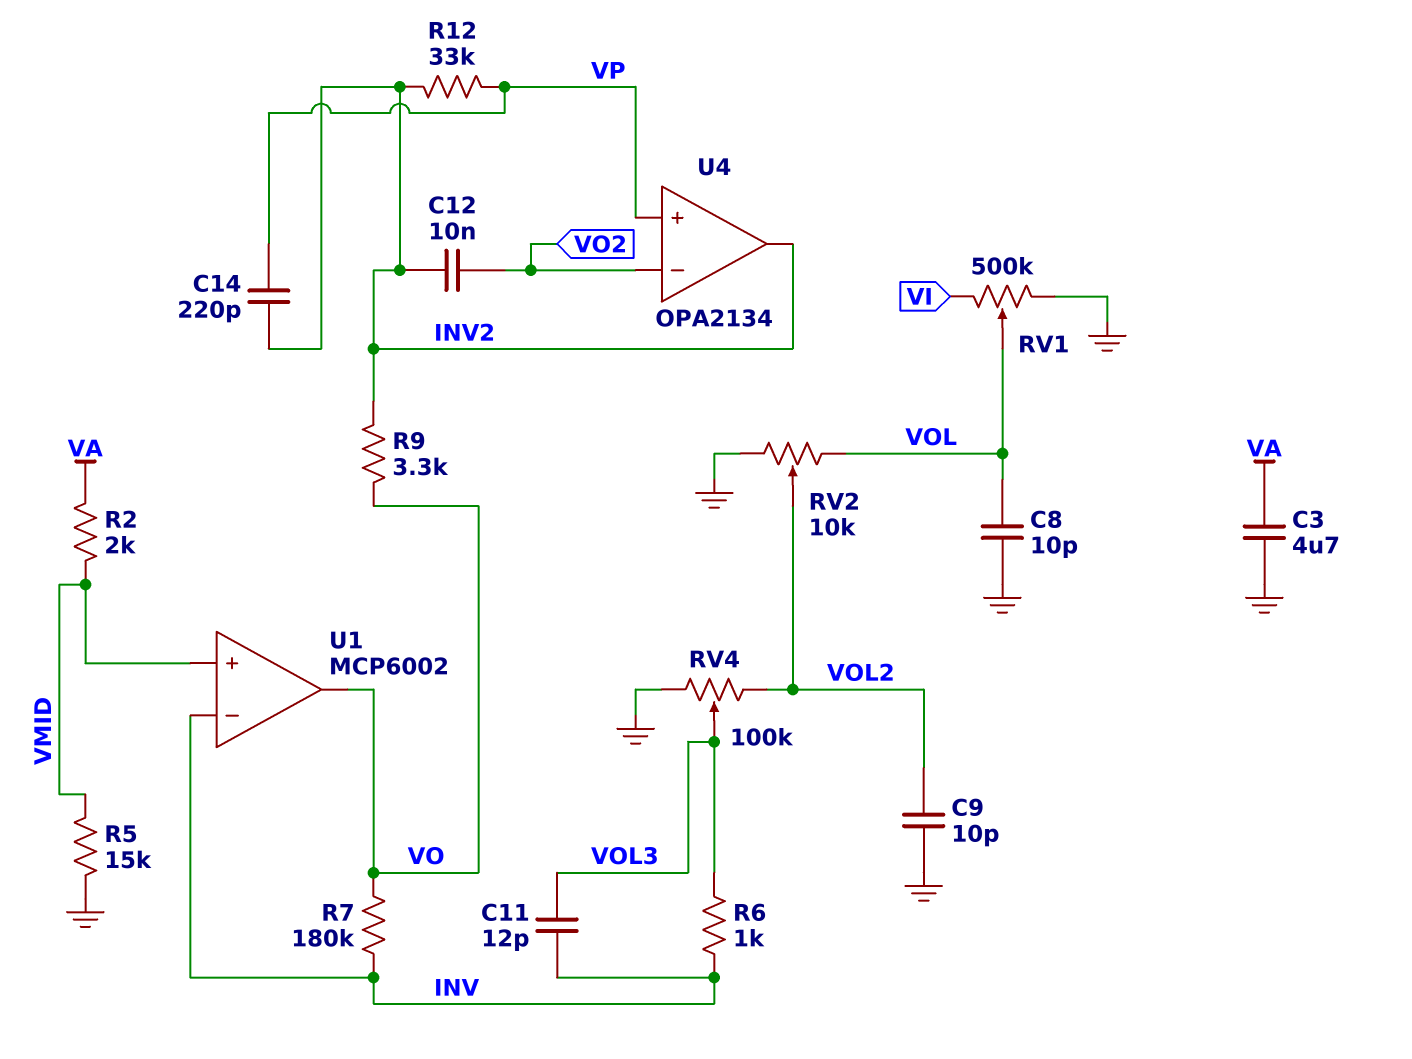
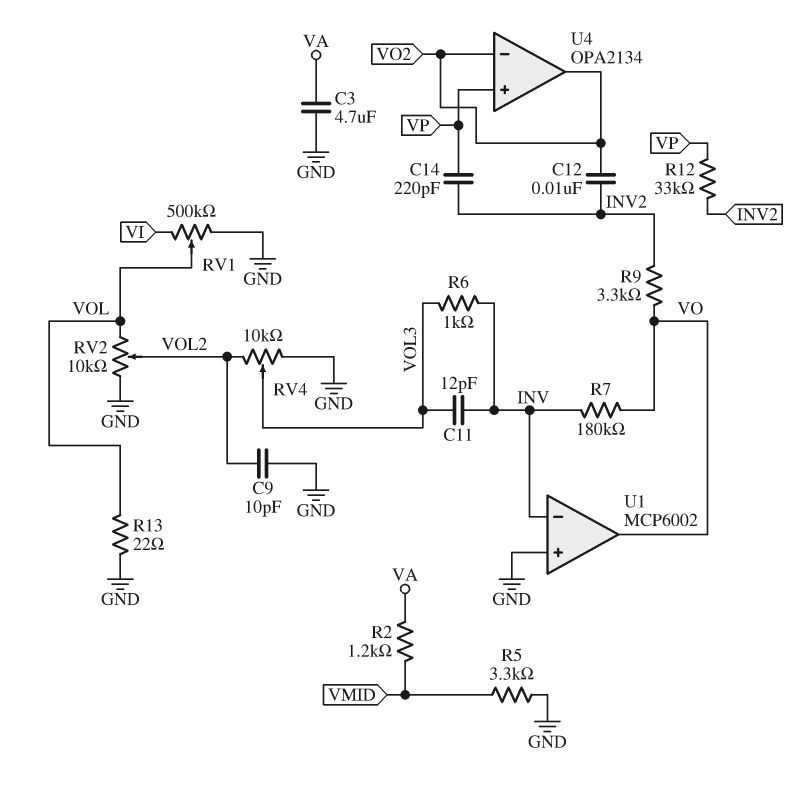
C8: 10pF (GND, VOL) -> none
R2: 2k (VA, VMID) -> 1.2k (VA, VMID)
R5: 15k (GND, VMID) -> 3.3k (GND, VMID)
R13: none -> 22 (GND, VOL)
RV4: 100k (GND, VOL2, wiper VOL3) -> 10k (GND, VOL2, wiper VOL3)
U1 pin in+: VMID -> GND
U4 pin out: INV2 -> VO2

